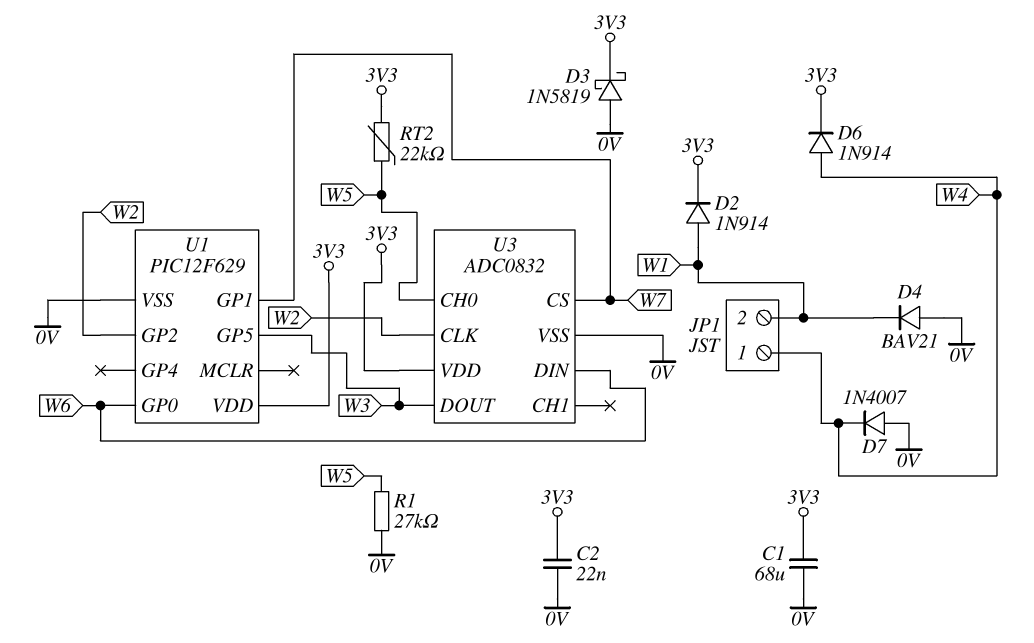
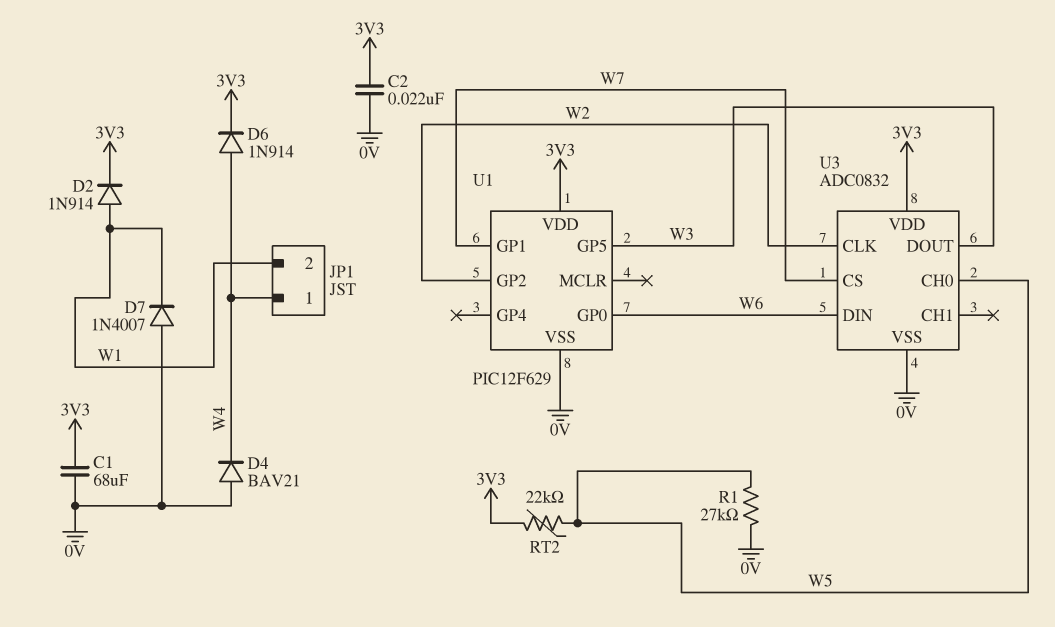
D3: schottky 1N5819 (A 0V, K 3V3) -> none
D4: diode BAV21 (A 0V, K W1) -> diode BAV21 (A 0V, K W4)
D7: diode 1N4007 (A 0V, K W4) -> diode 1N4007 (A 0V, K W1)

